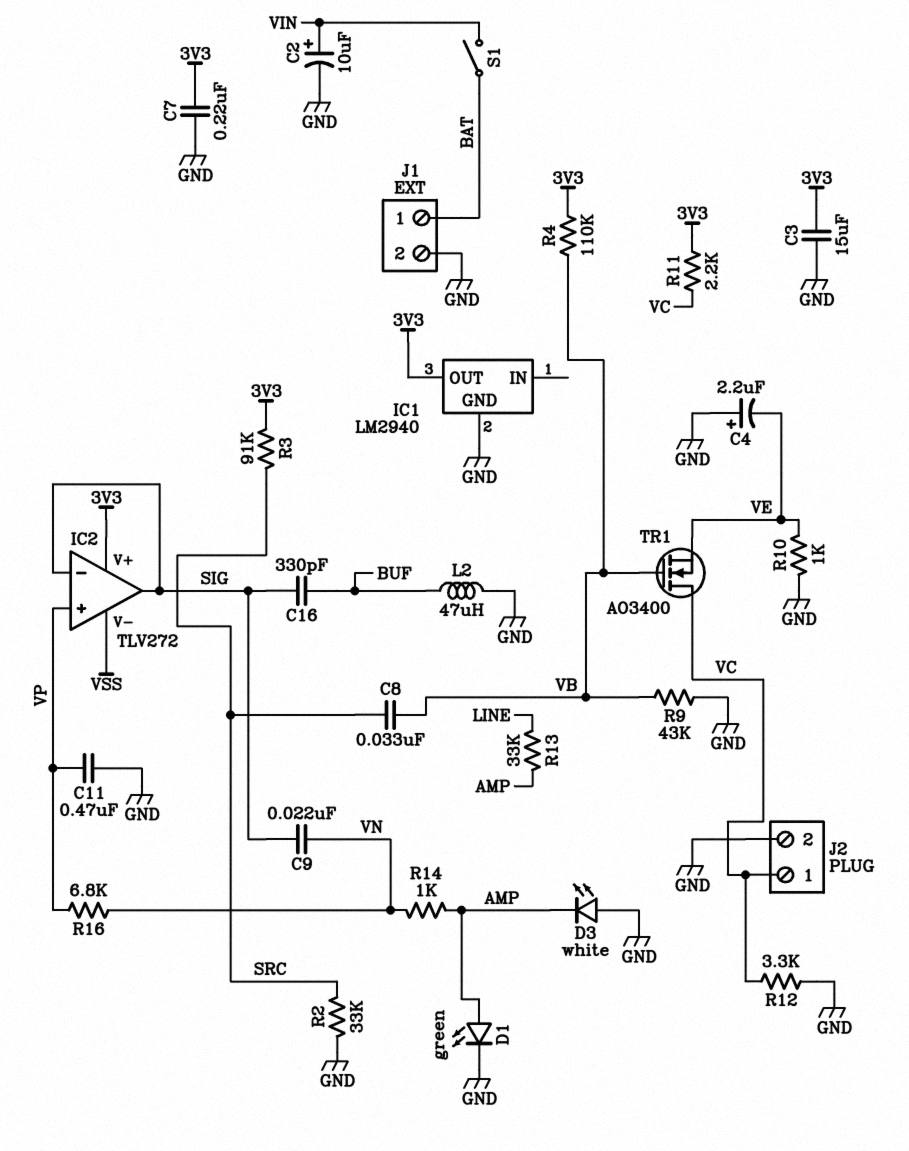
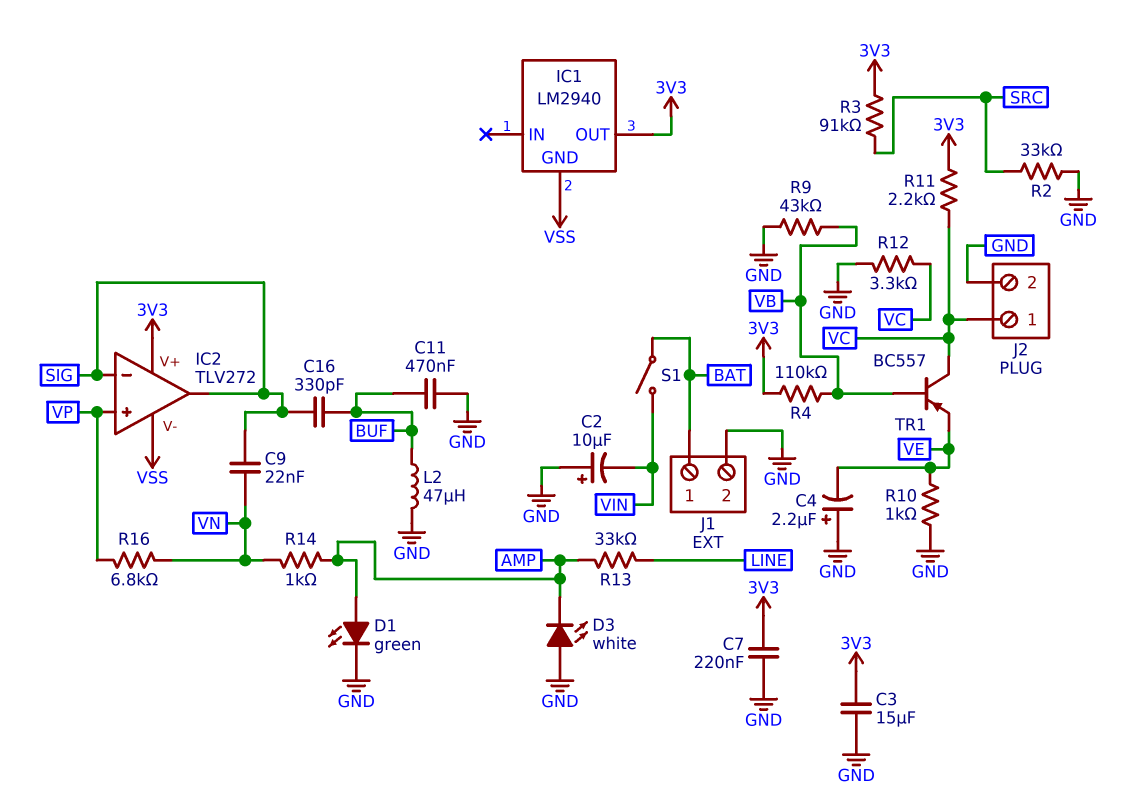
C2: 10uF (plus VIN, minus GND) -> 10uF (plus GND, minus VIN)
C8: 33nF (SRC, VB) -> none
C11: 470nF (GND, VP) -> 470nF (BUF, GND)
IC1 pin GND: GND -> VSS
TR1: NMOS AO3400 (G VB, D VC, S VE) -> PNP BC557 (B VB, C VC, E VE)

